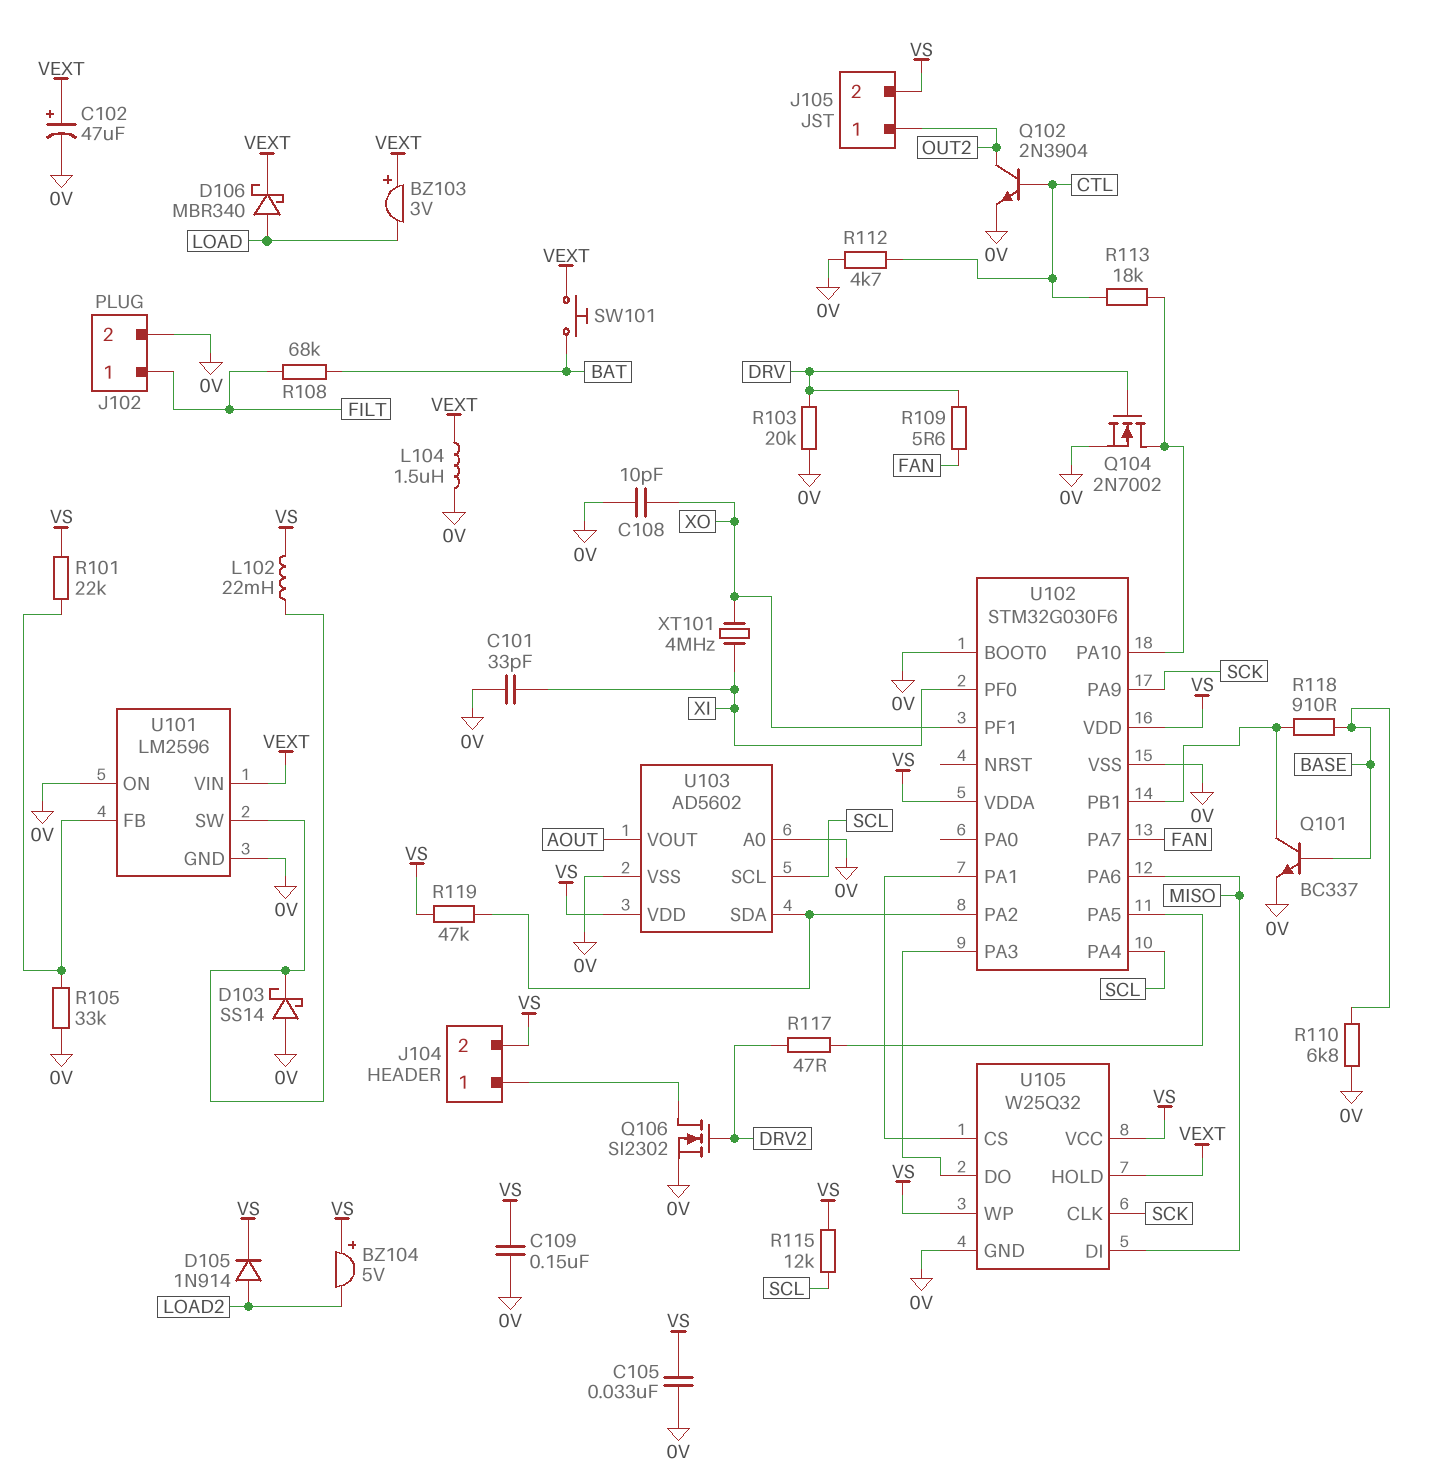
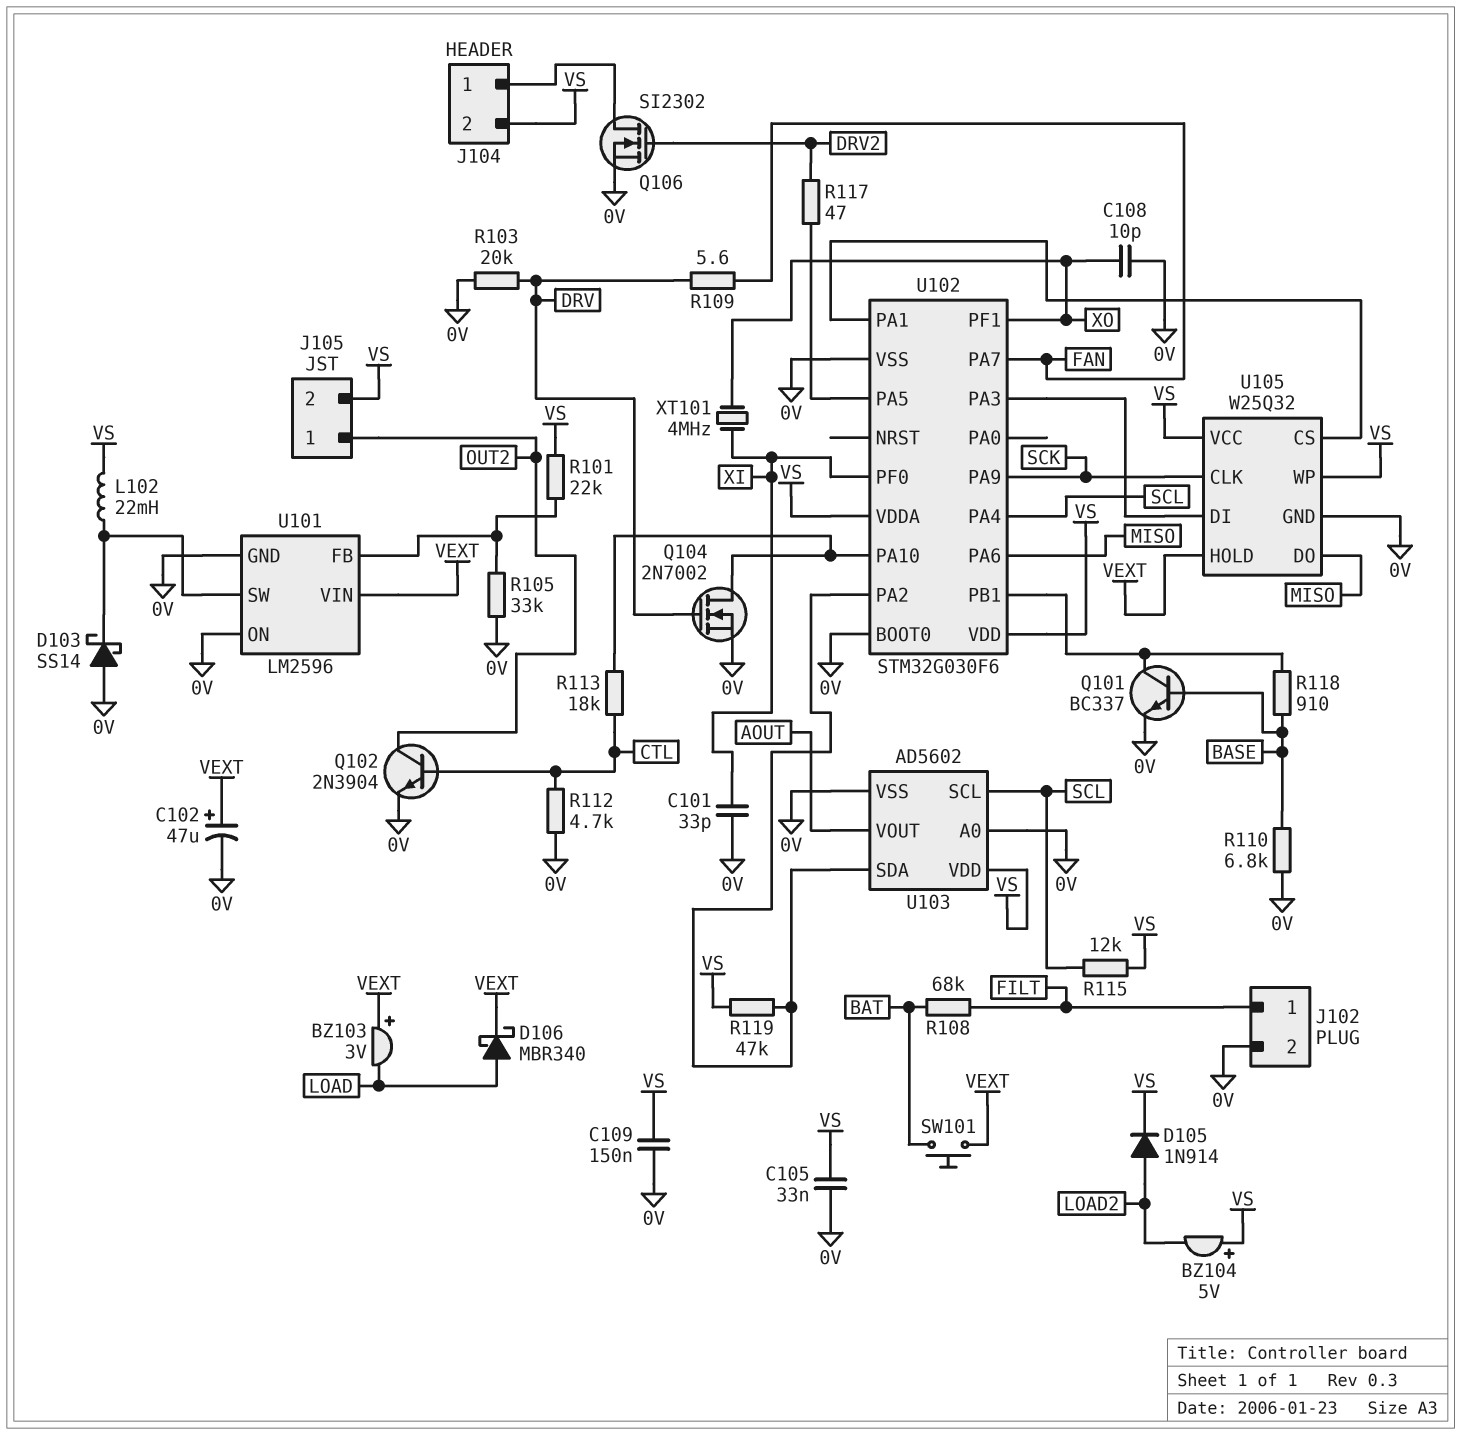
L104: 1.5uH (0V, VEXT) -> none
U105 pin DI: MISO -> U102/PA3
U105 pin DO: U102/PA3 -> MISO

